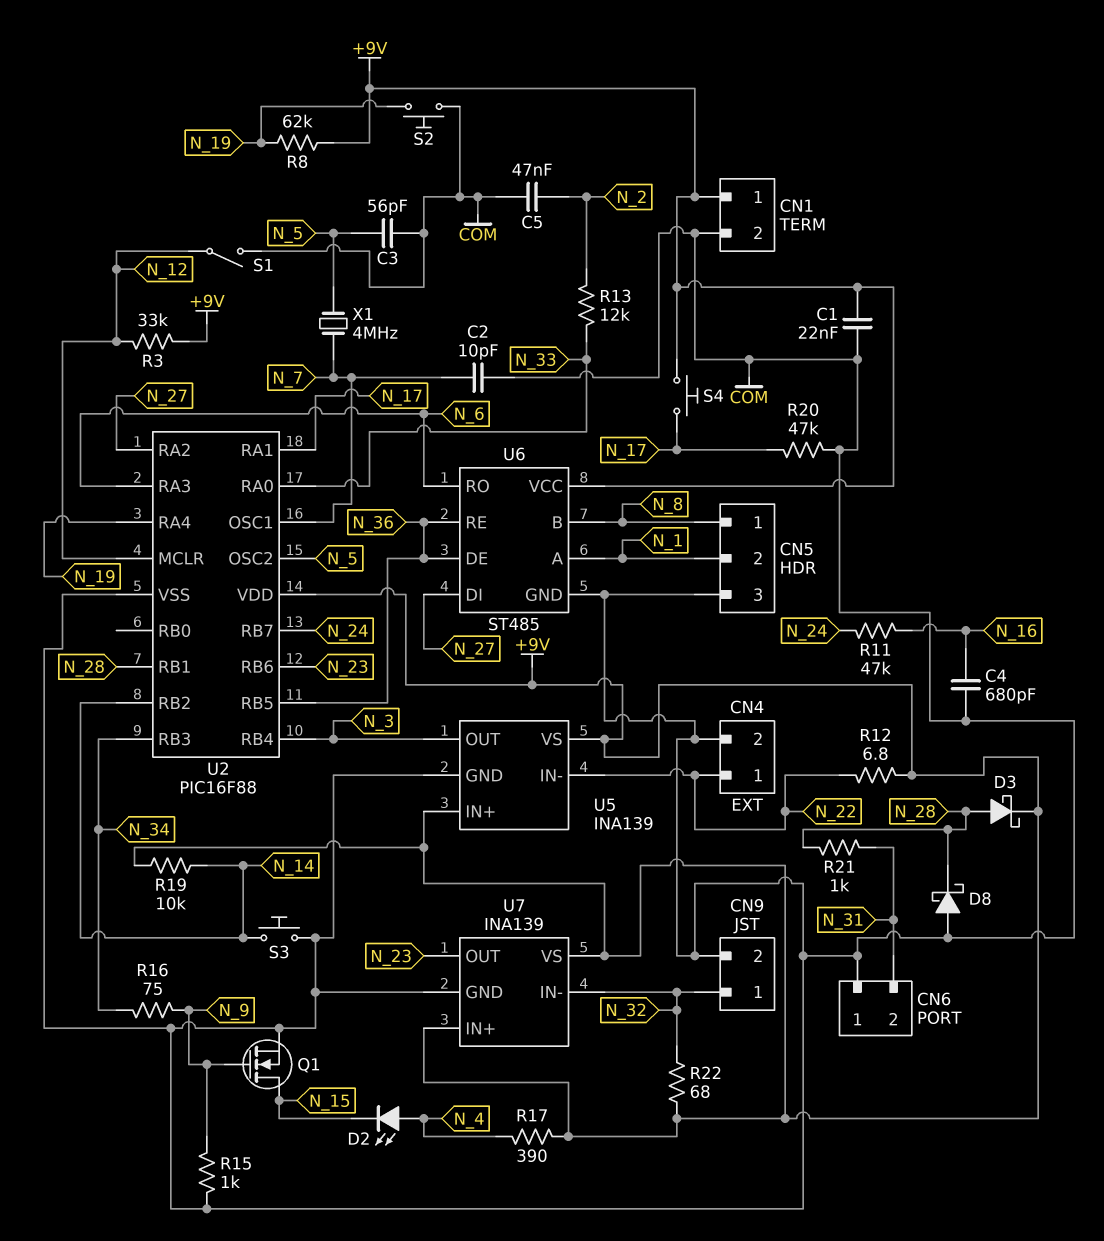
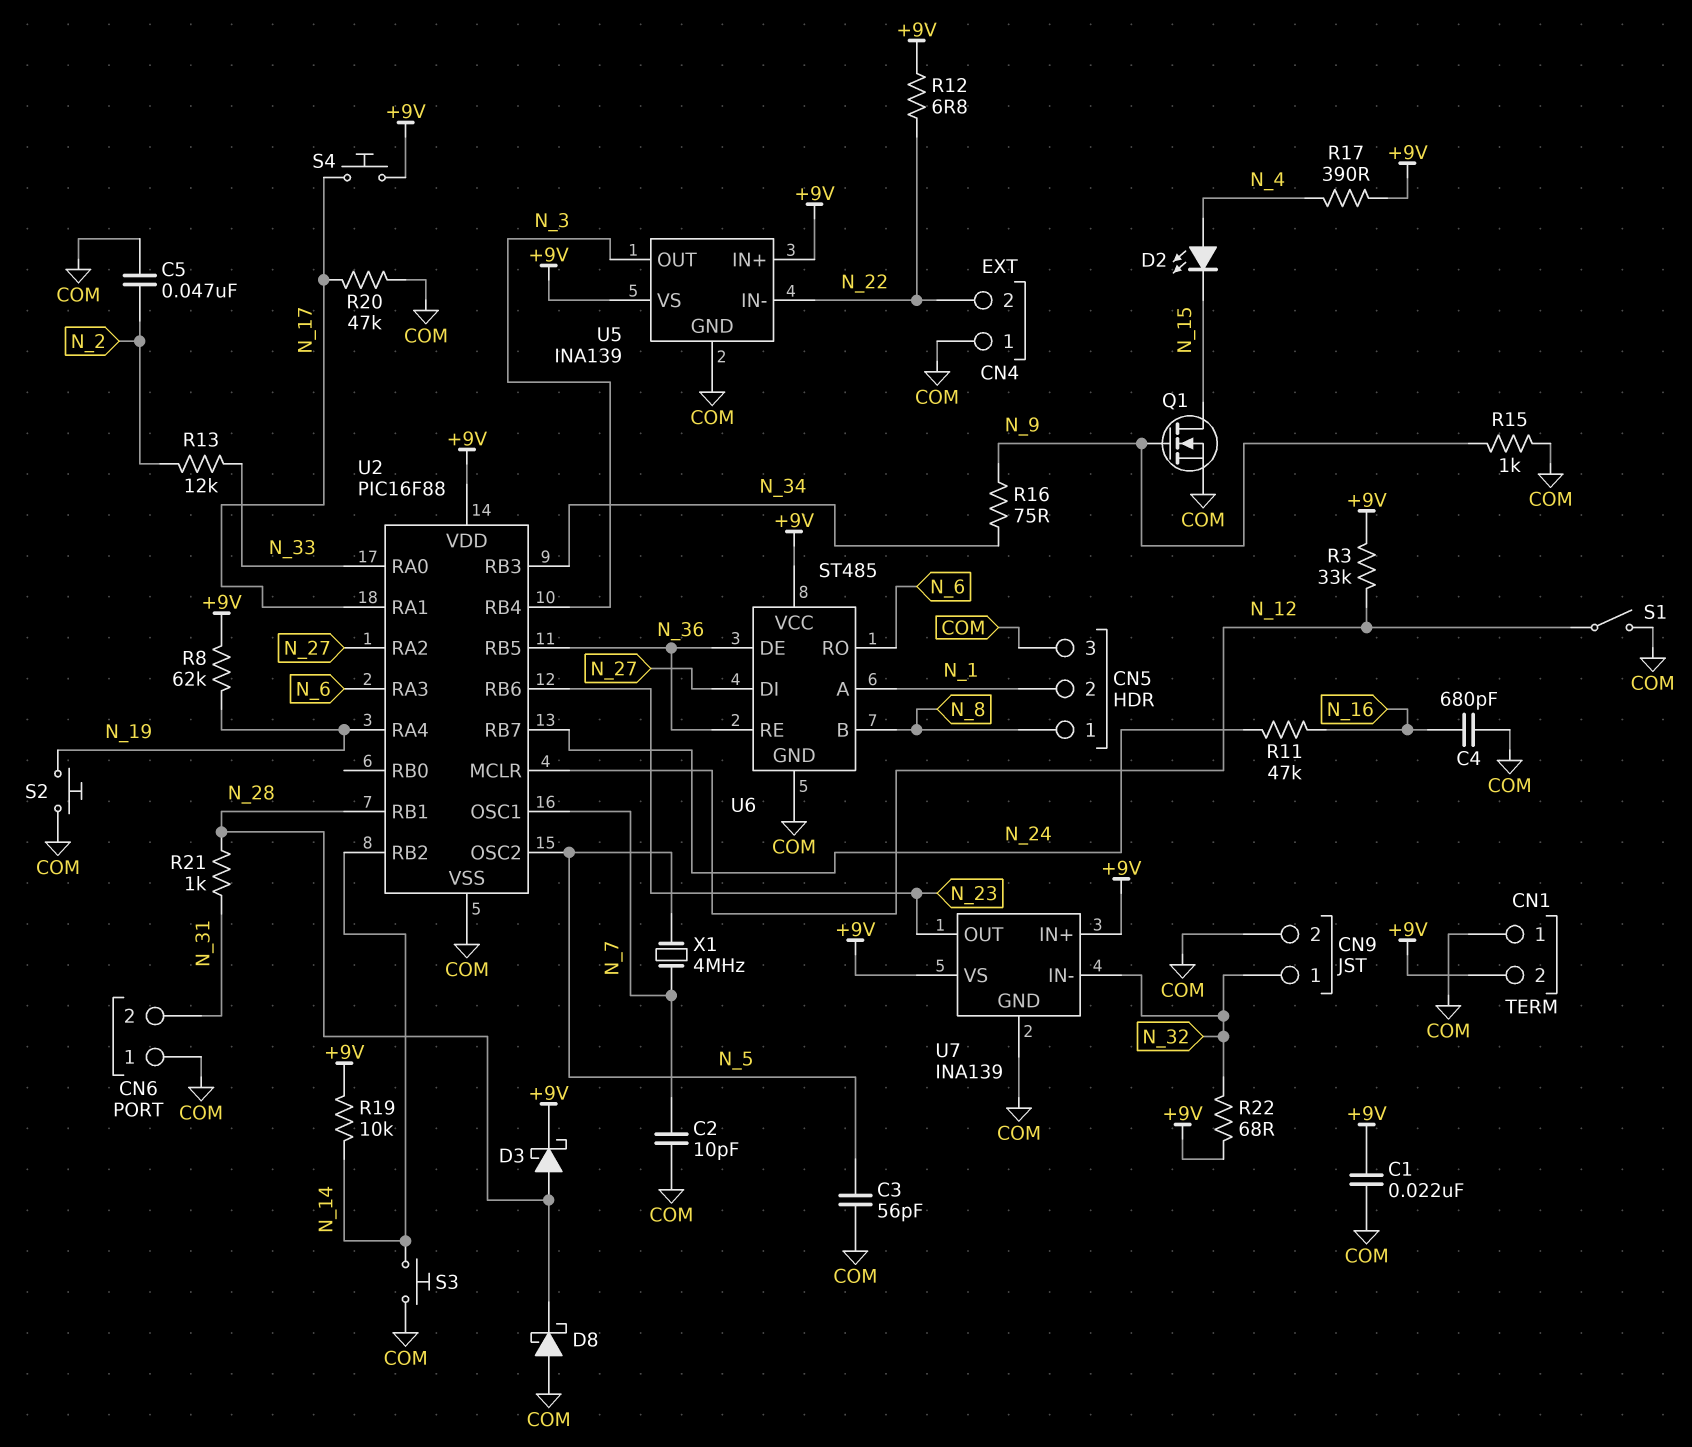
CN1 pin 1: +9V -> COM
CN1 pin 2: COM -> +9V
CN4 pin 1: N_22 -> COM
CN4 pin 2: COM -> N_22

